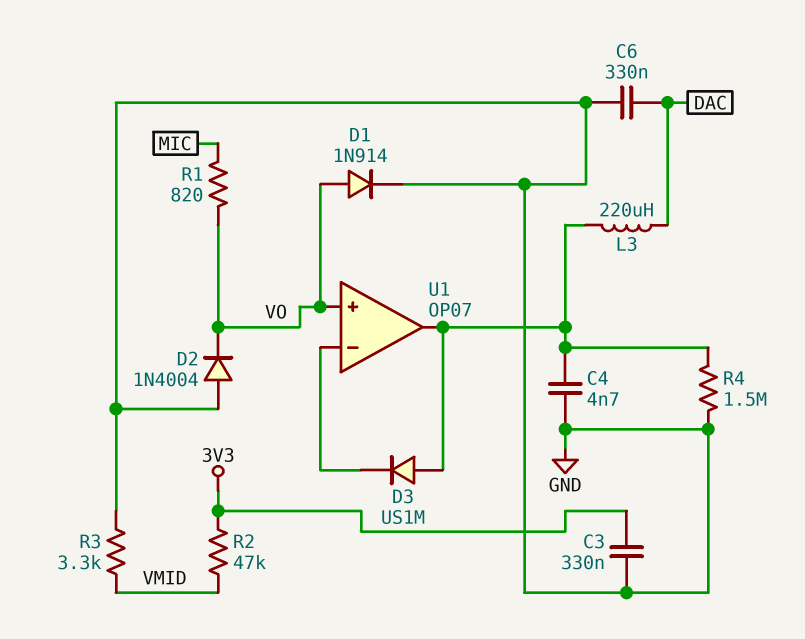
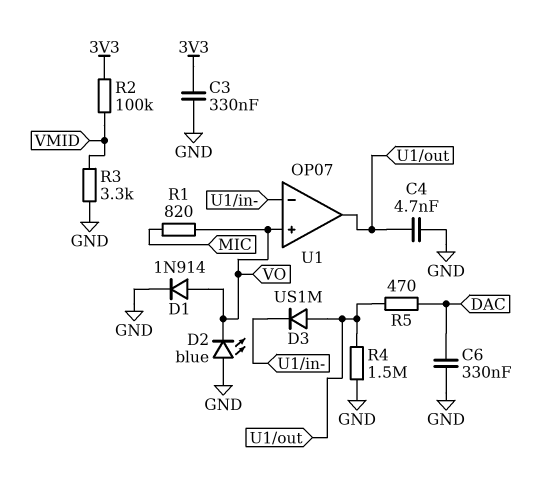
D2: diode 1N4004 (A GND, K VO) -> LED blue (A GND, K VO)
L3: 220uH (DAC, U1/out) -> none
R2: 47k (3V3, VMID) -> 100k (3V3, VMID)
R5: none -> 470 (DAC, U1/out)

